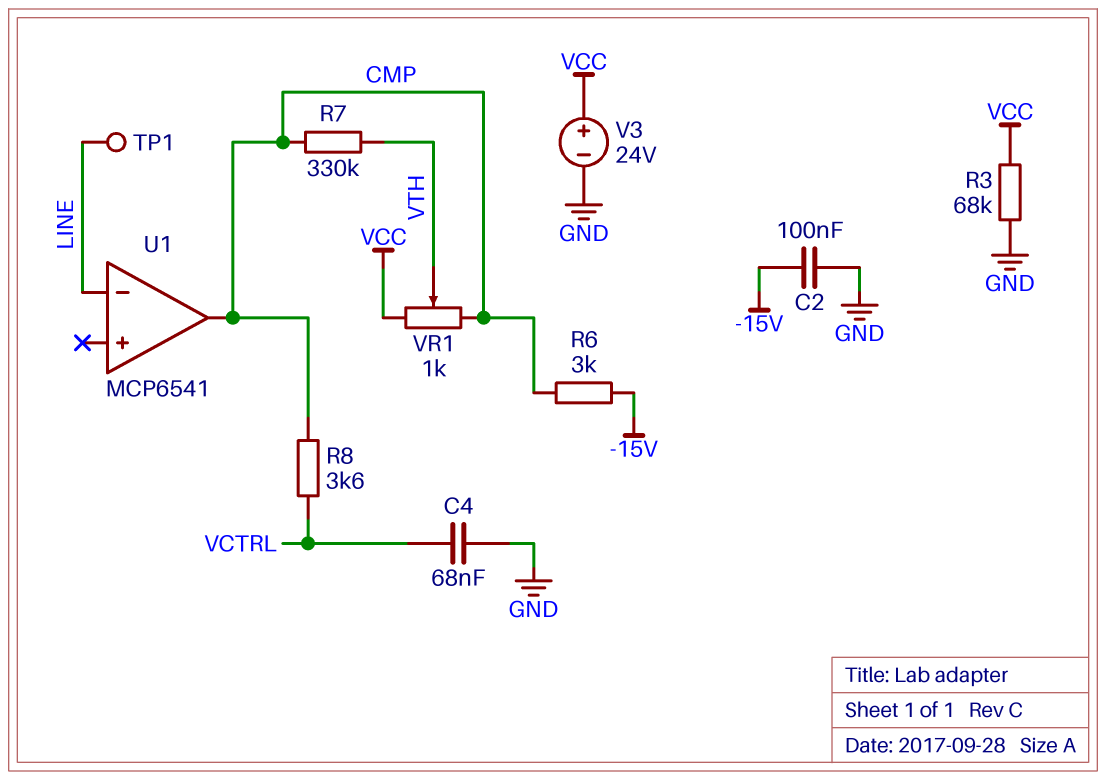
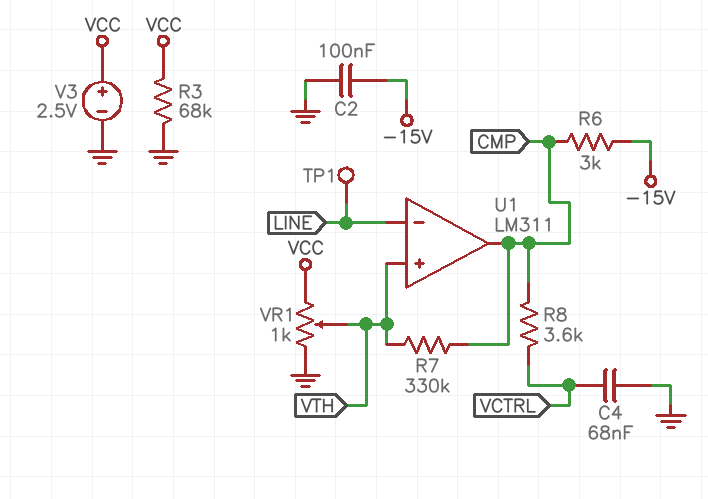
U1: MCP6541 -> LM311
U1 pin in+: none -> VTH
V3: 24V (plus VCC, minus GND) -> 2.5V (plus VCC, minus GND)
VR1: 1k (CMP, VCC, wiper VTH) -> 1k (GND, VCC, wiper VTH)

